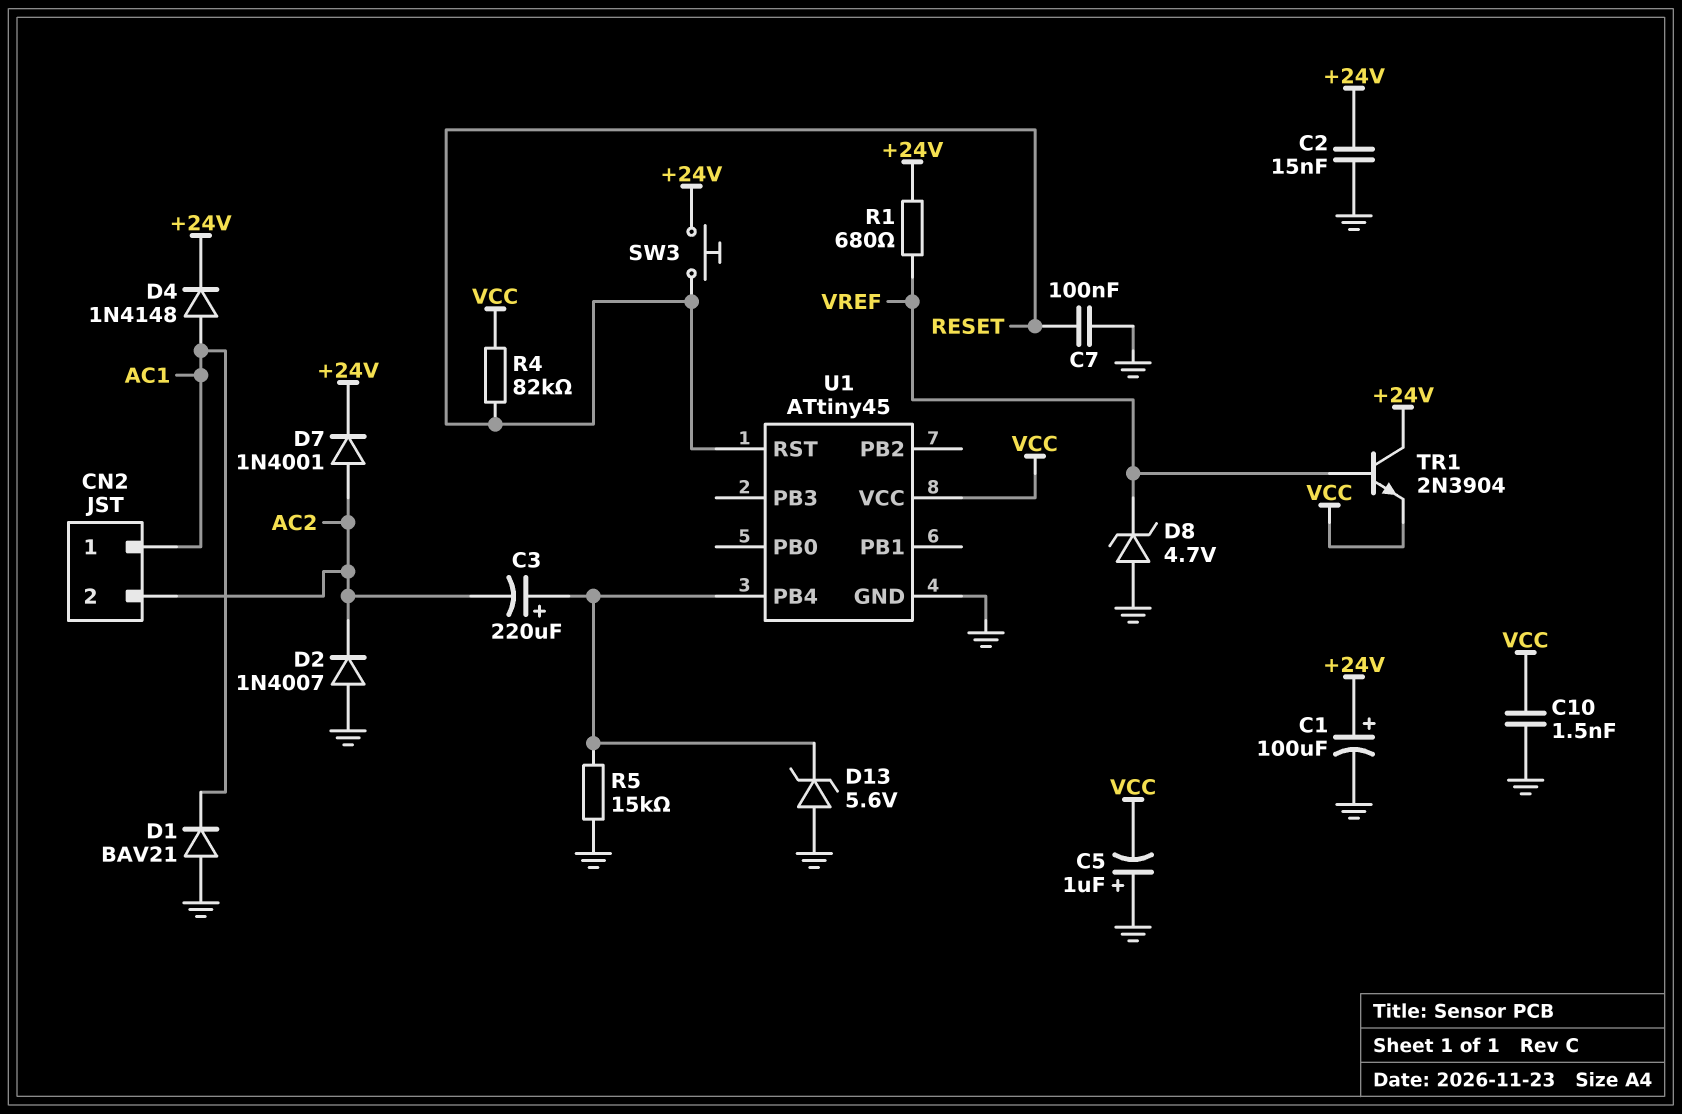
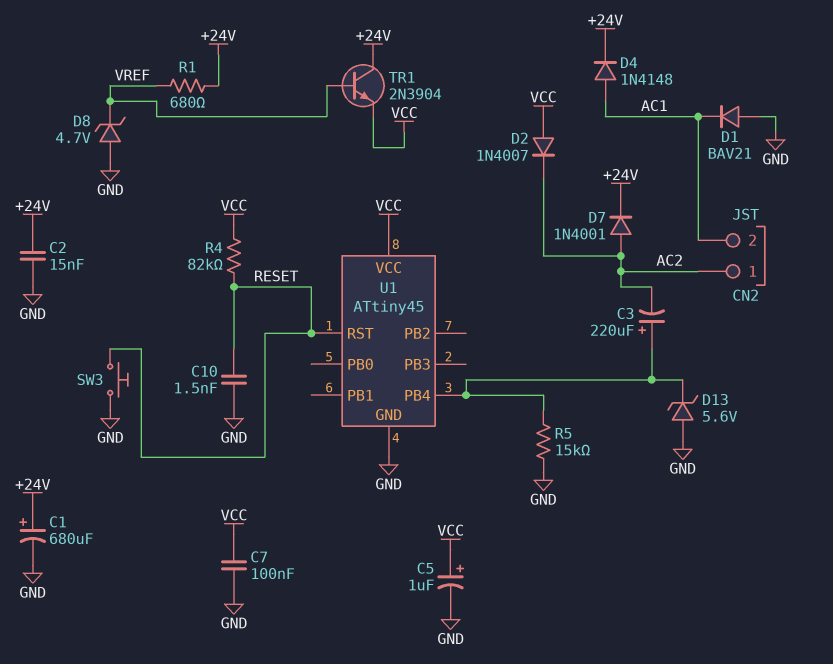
C1: 100uF (plus +24V, minus GND) -> 680uF (plus +24V, minus GND)
C5: 1uF (plus GND, minus VCC) -> 1uF (plus VCC, minus GND)
C7: 100nF (GND, RESET) -> 100nF (GND, VCC)
C10: 1.5nF (GND, VCC) -> 1.5nF (GND, RESET)
CN2 pin 1: AC1 -> AC2
CN2 pin 2: AC2 -> AC1
D2: diode 1N4007 (A GND, K AC2) -> diode 1N4007 (A VCC, K AC2)
SW3: button (+24V, RESET) -> button (GND, RESET)

